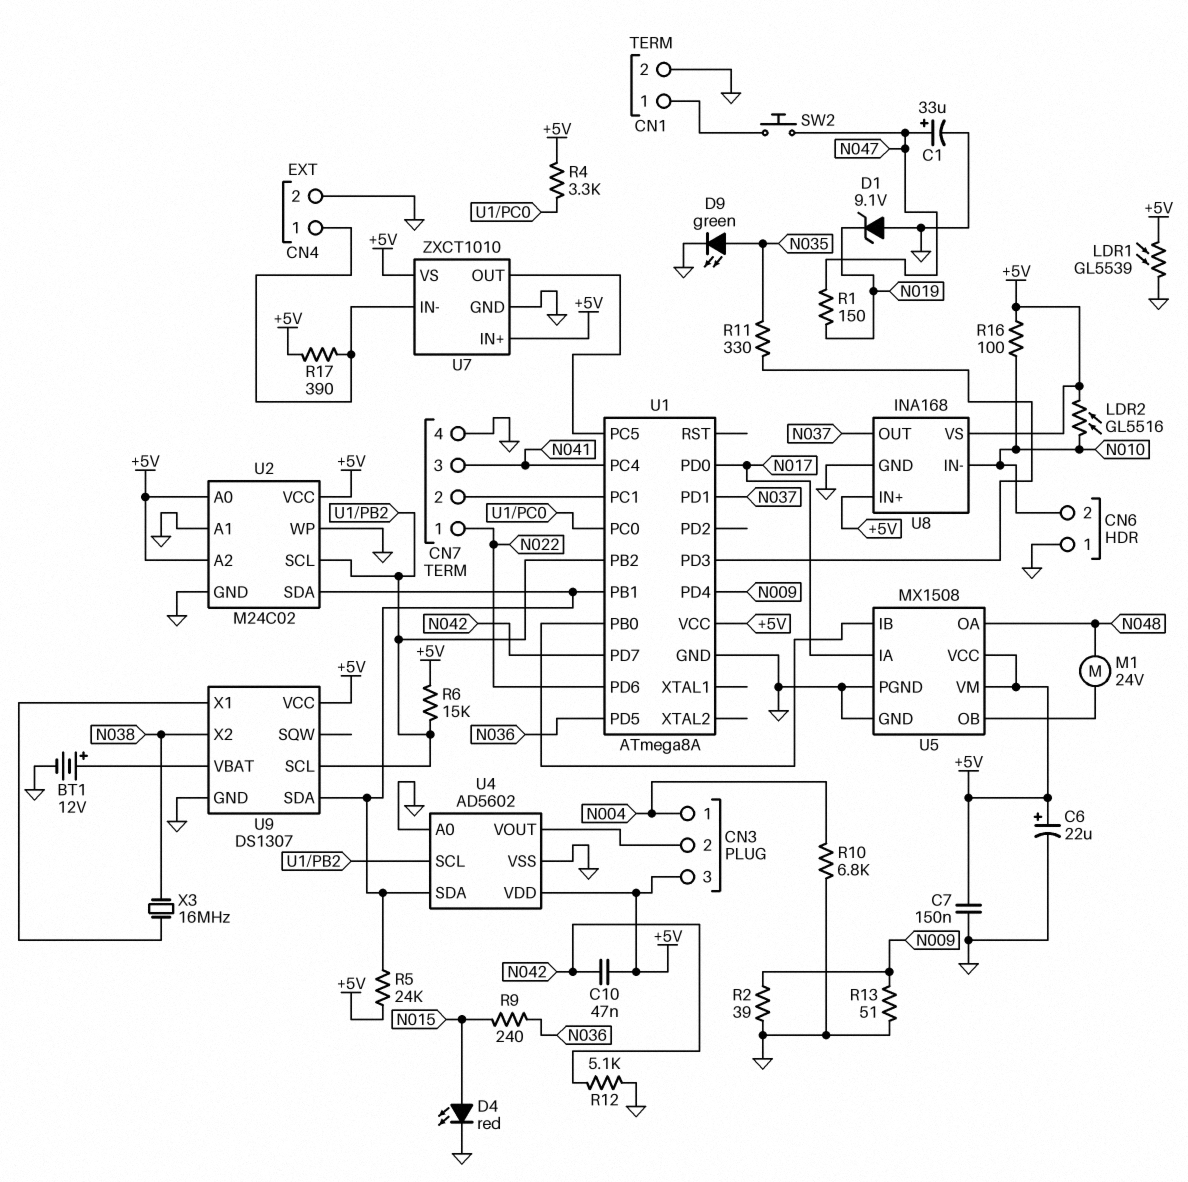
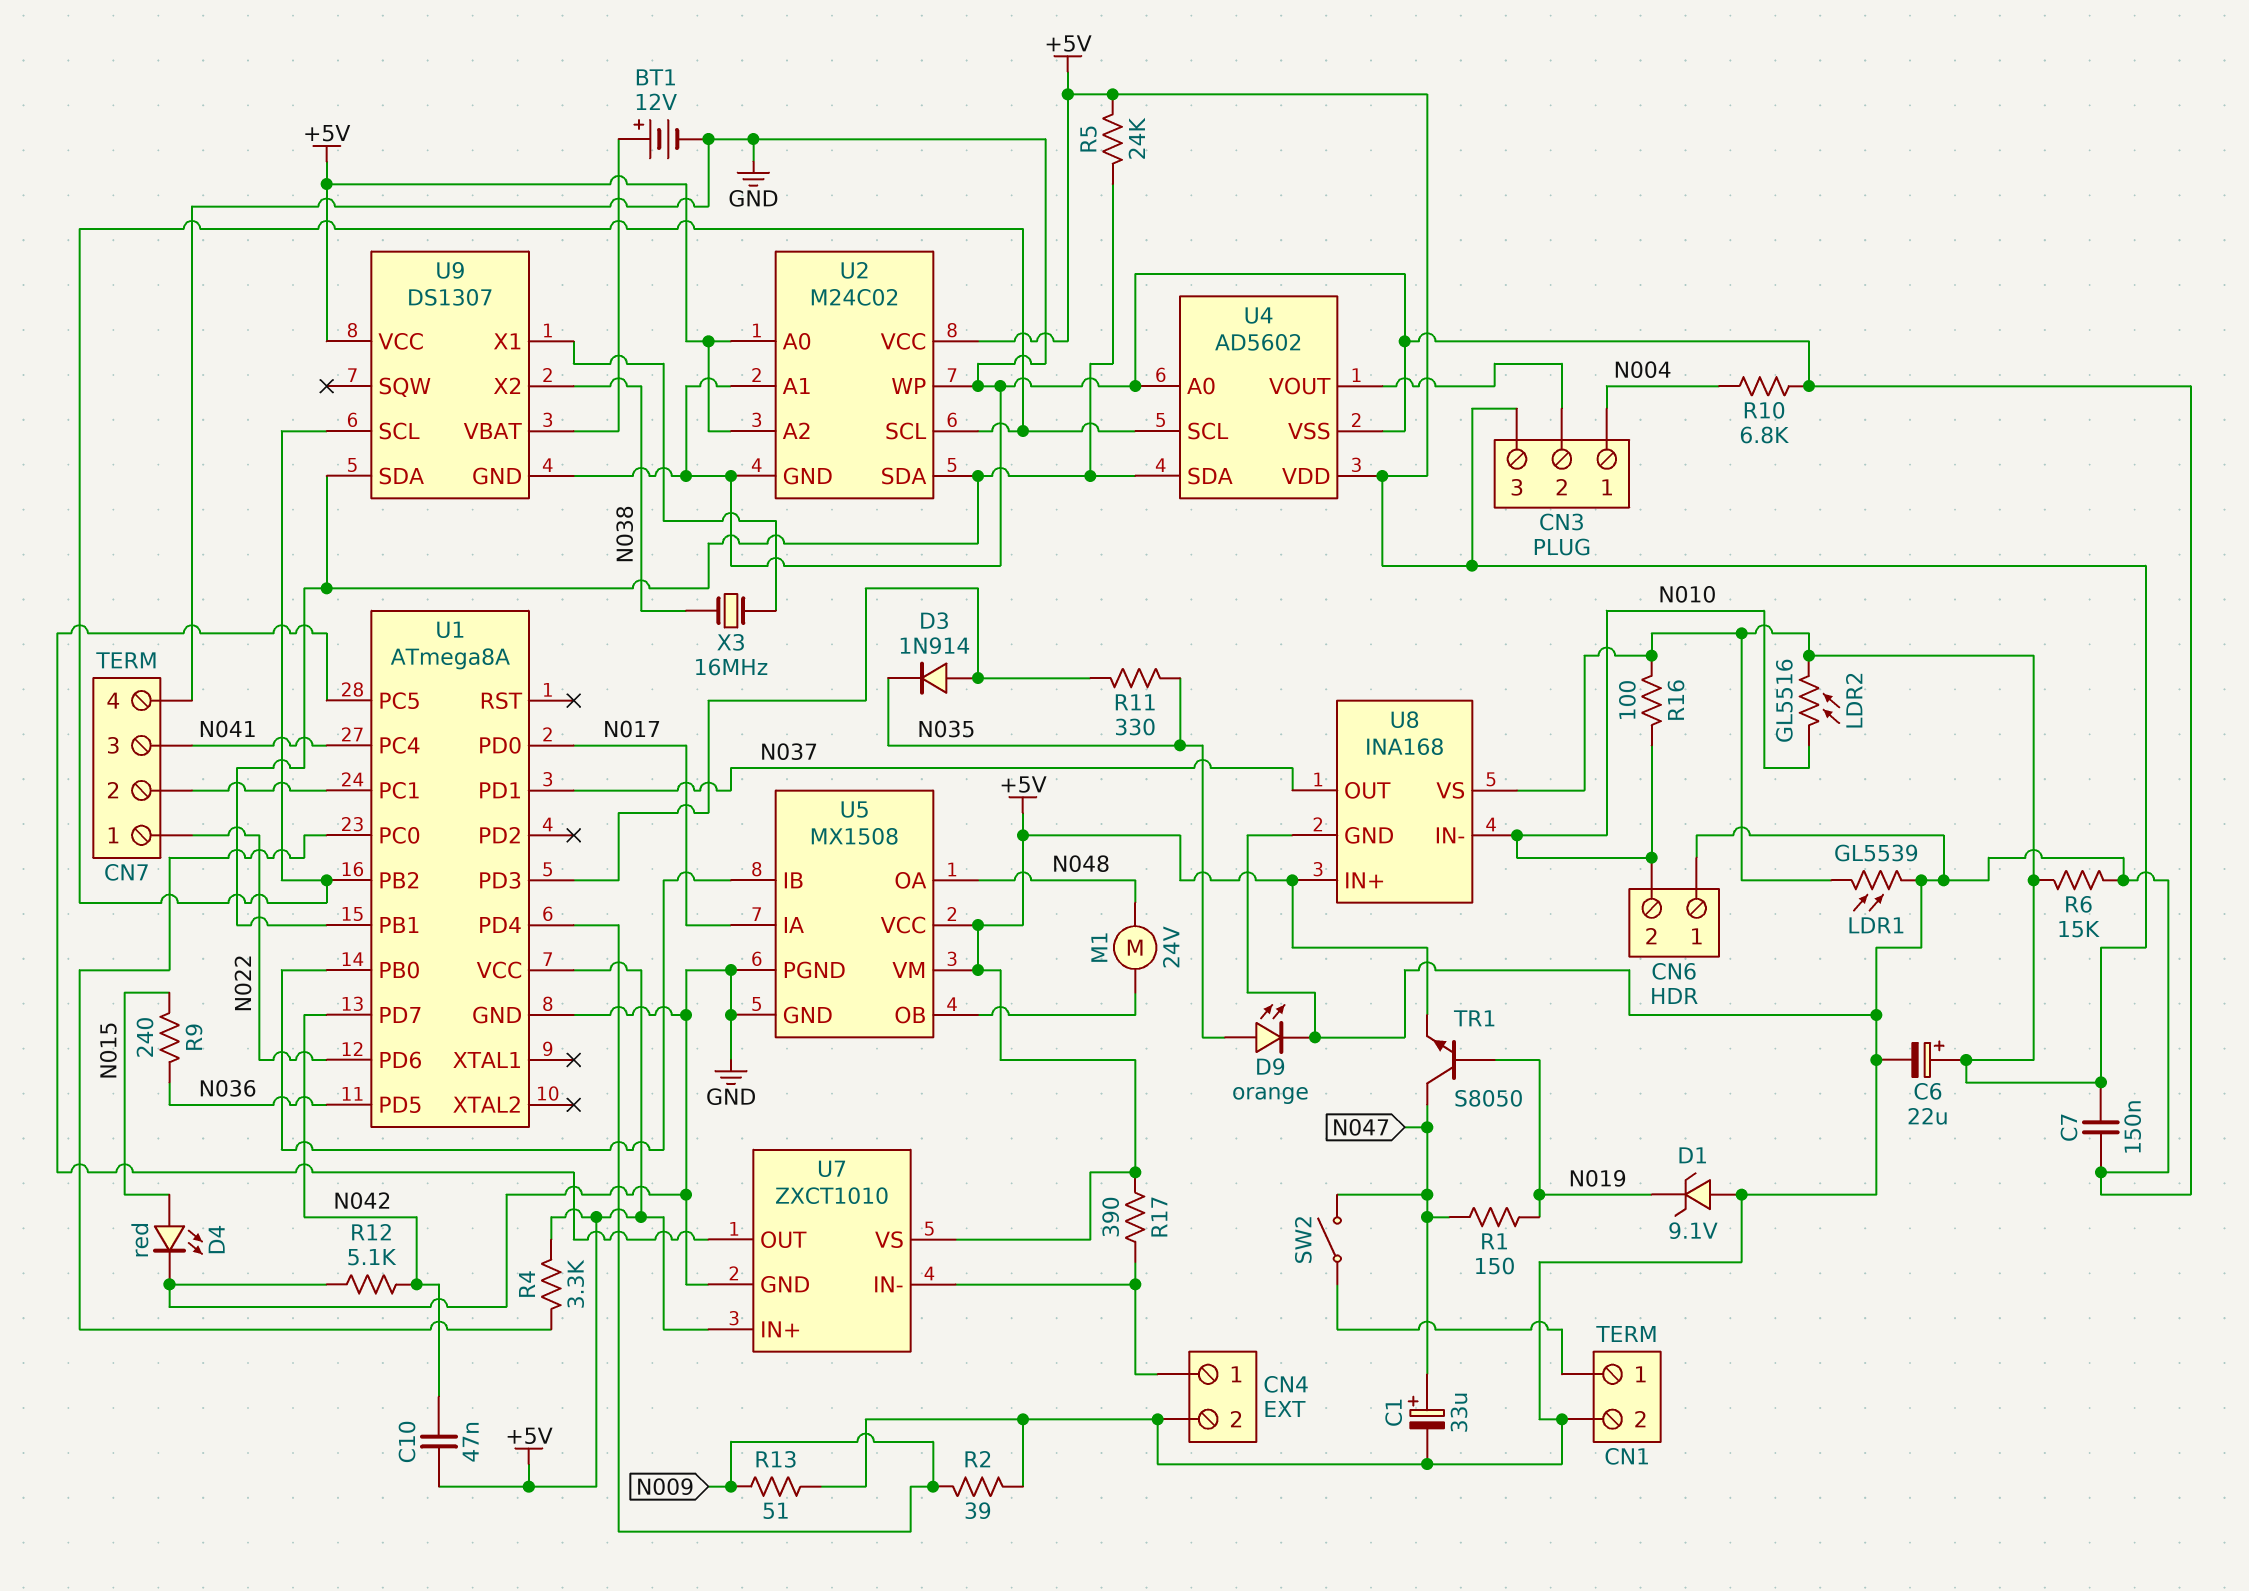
D3: none -> diode 1N914 (A U1/PD3, K N035)
D9: LED green (A N035, K GND) -> LED orange (A N035, K GND)
R6: 15k (+5V, U1/PB2) -> 15k (+5V, GND)
SW2: button (CN1/1, N047) -> switch (CN1/1, N047)
TR1: none -> NPN S8050 (B N019, C N047, E +5V)

